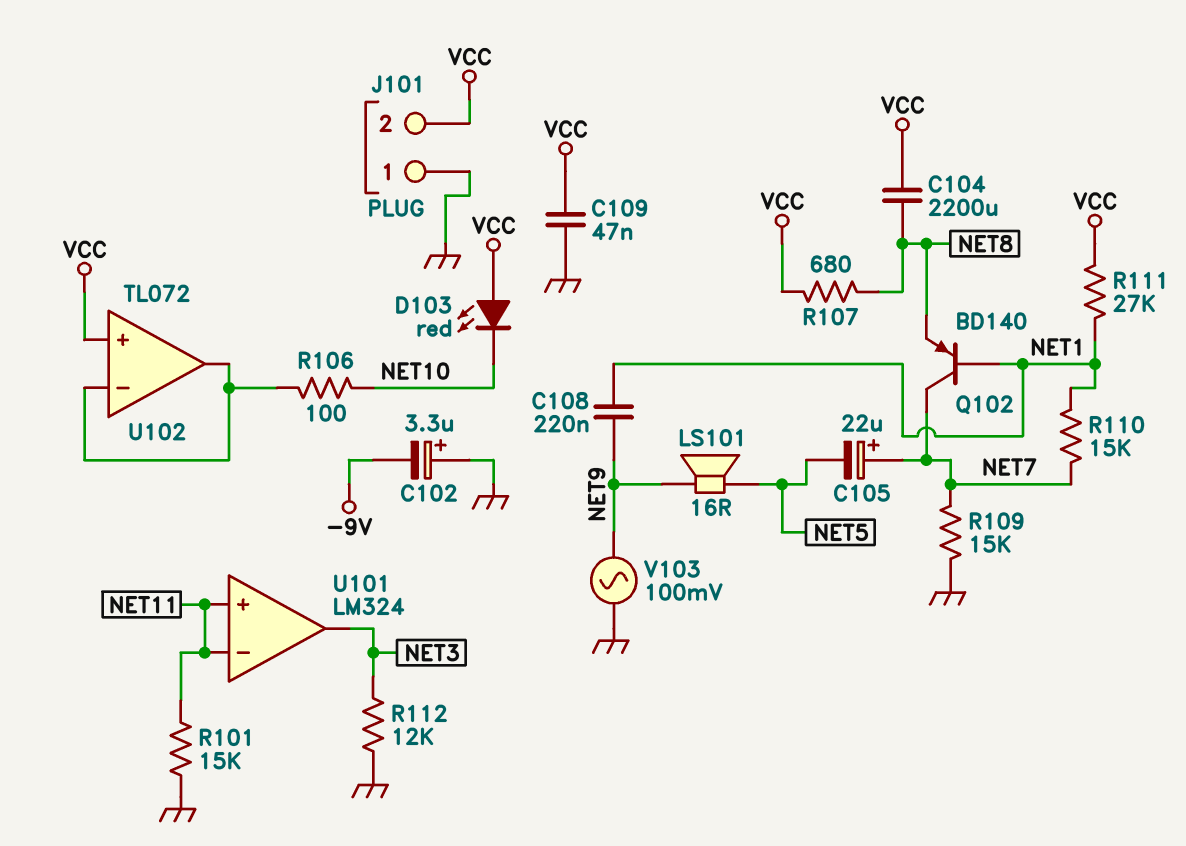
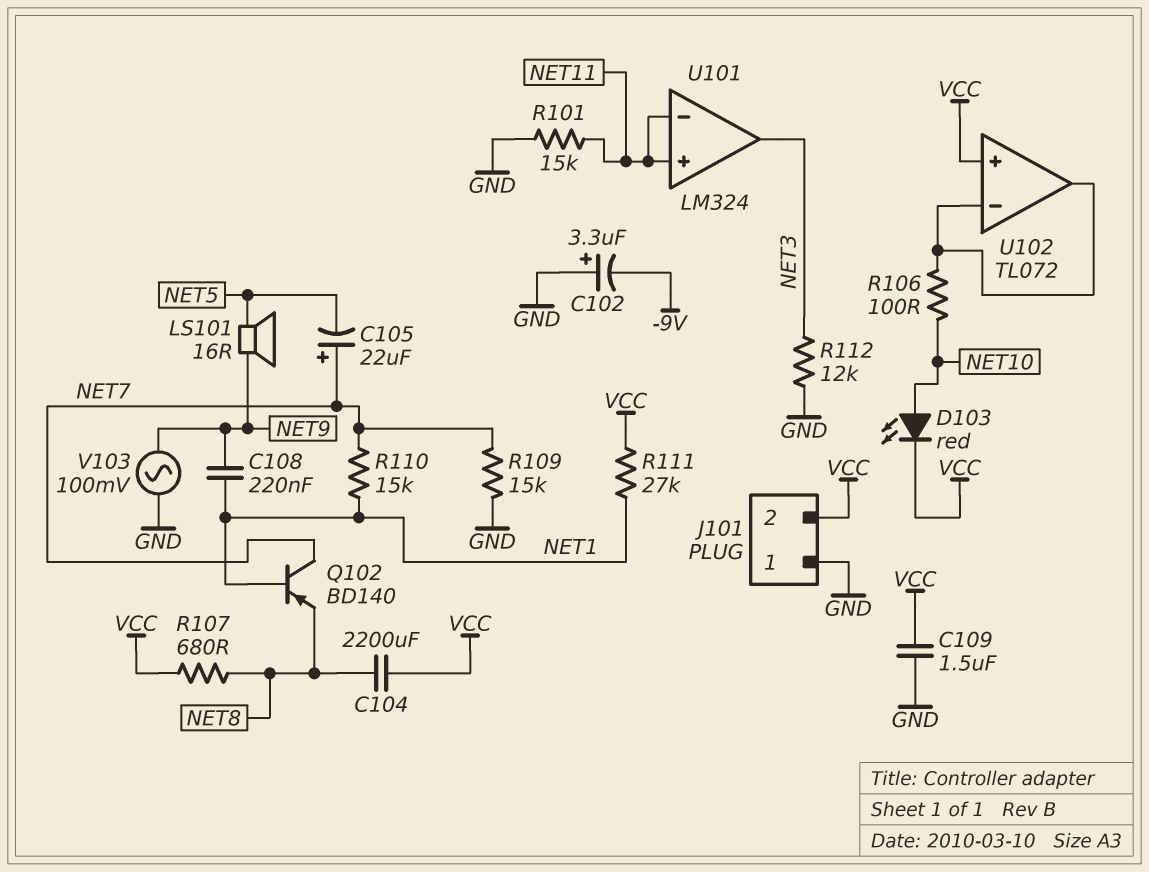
C109: 47nF (GND, VCC) -> 1.5uF (GND, VCC)
D103: LED red (A VCC, K NET10) -> LED red (A NET10, K VCC)

